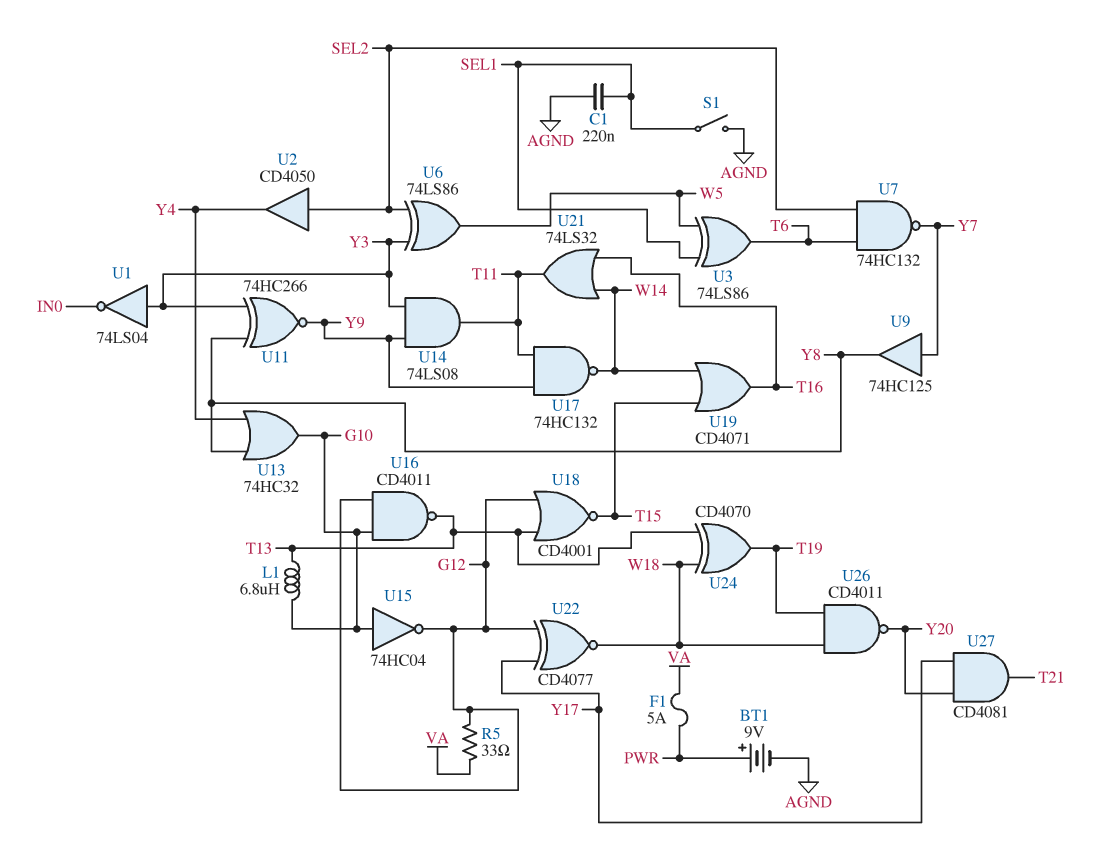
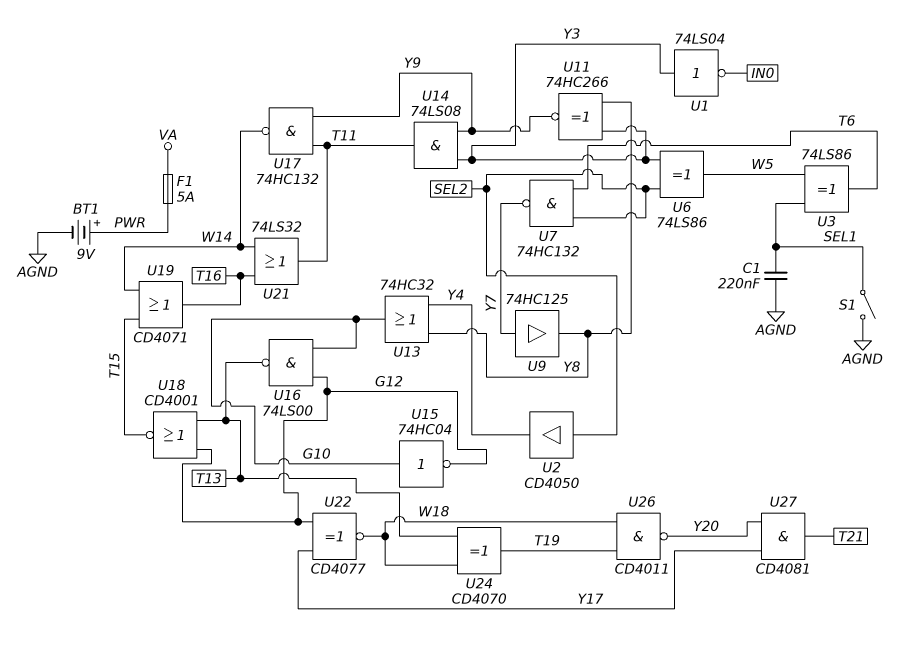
L1: 6.8uH (G10, T13) -> none
R5: 33 (G12, VA) -> none
U16: NAND CD4011 (in G10, in G12, out T13) -> NAND 74LS00 (in G10, in G12, out T13)

